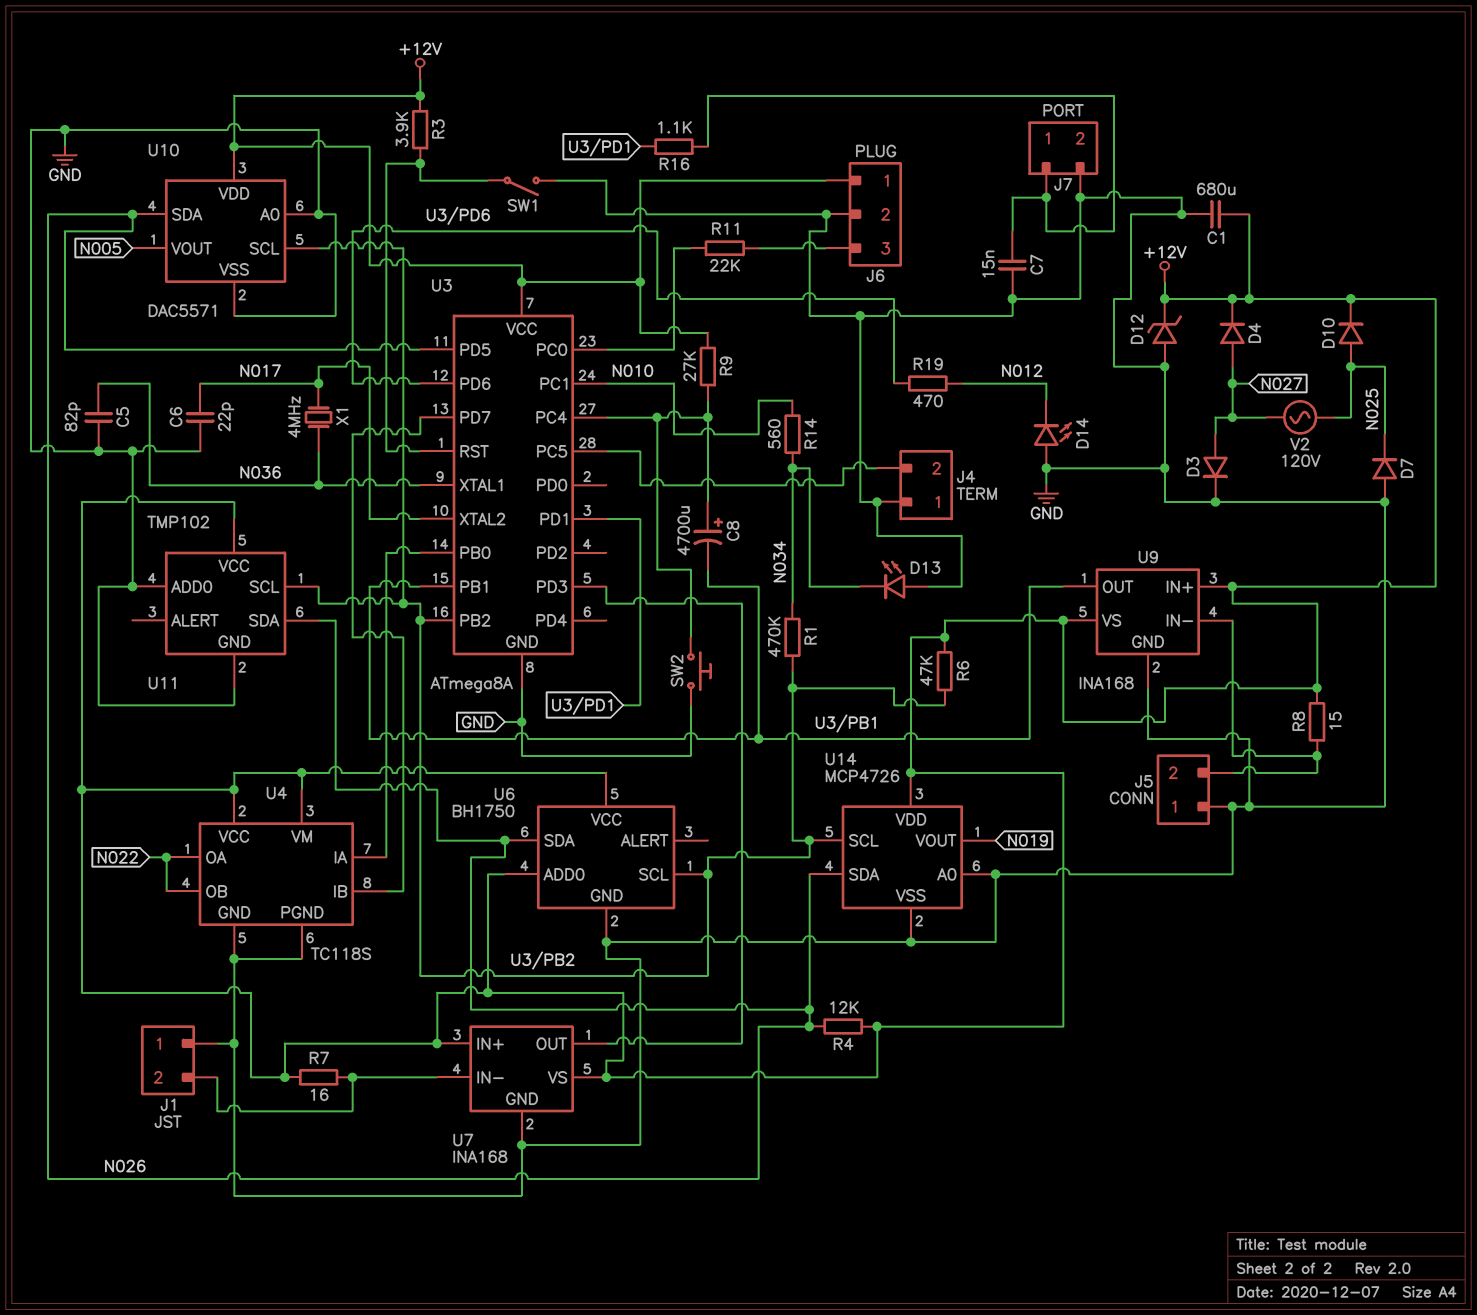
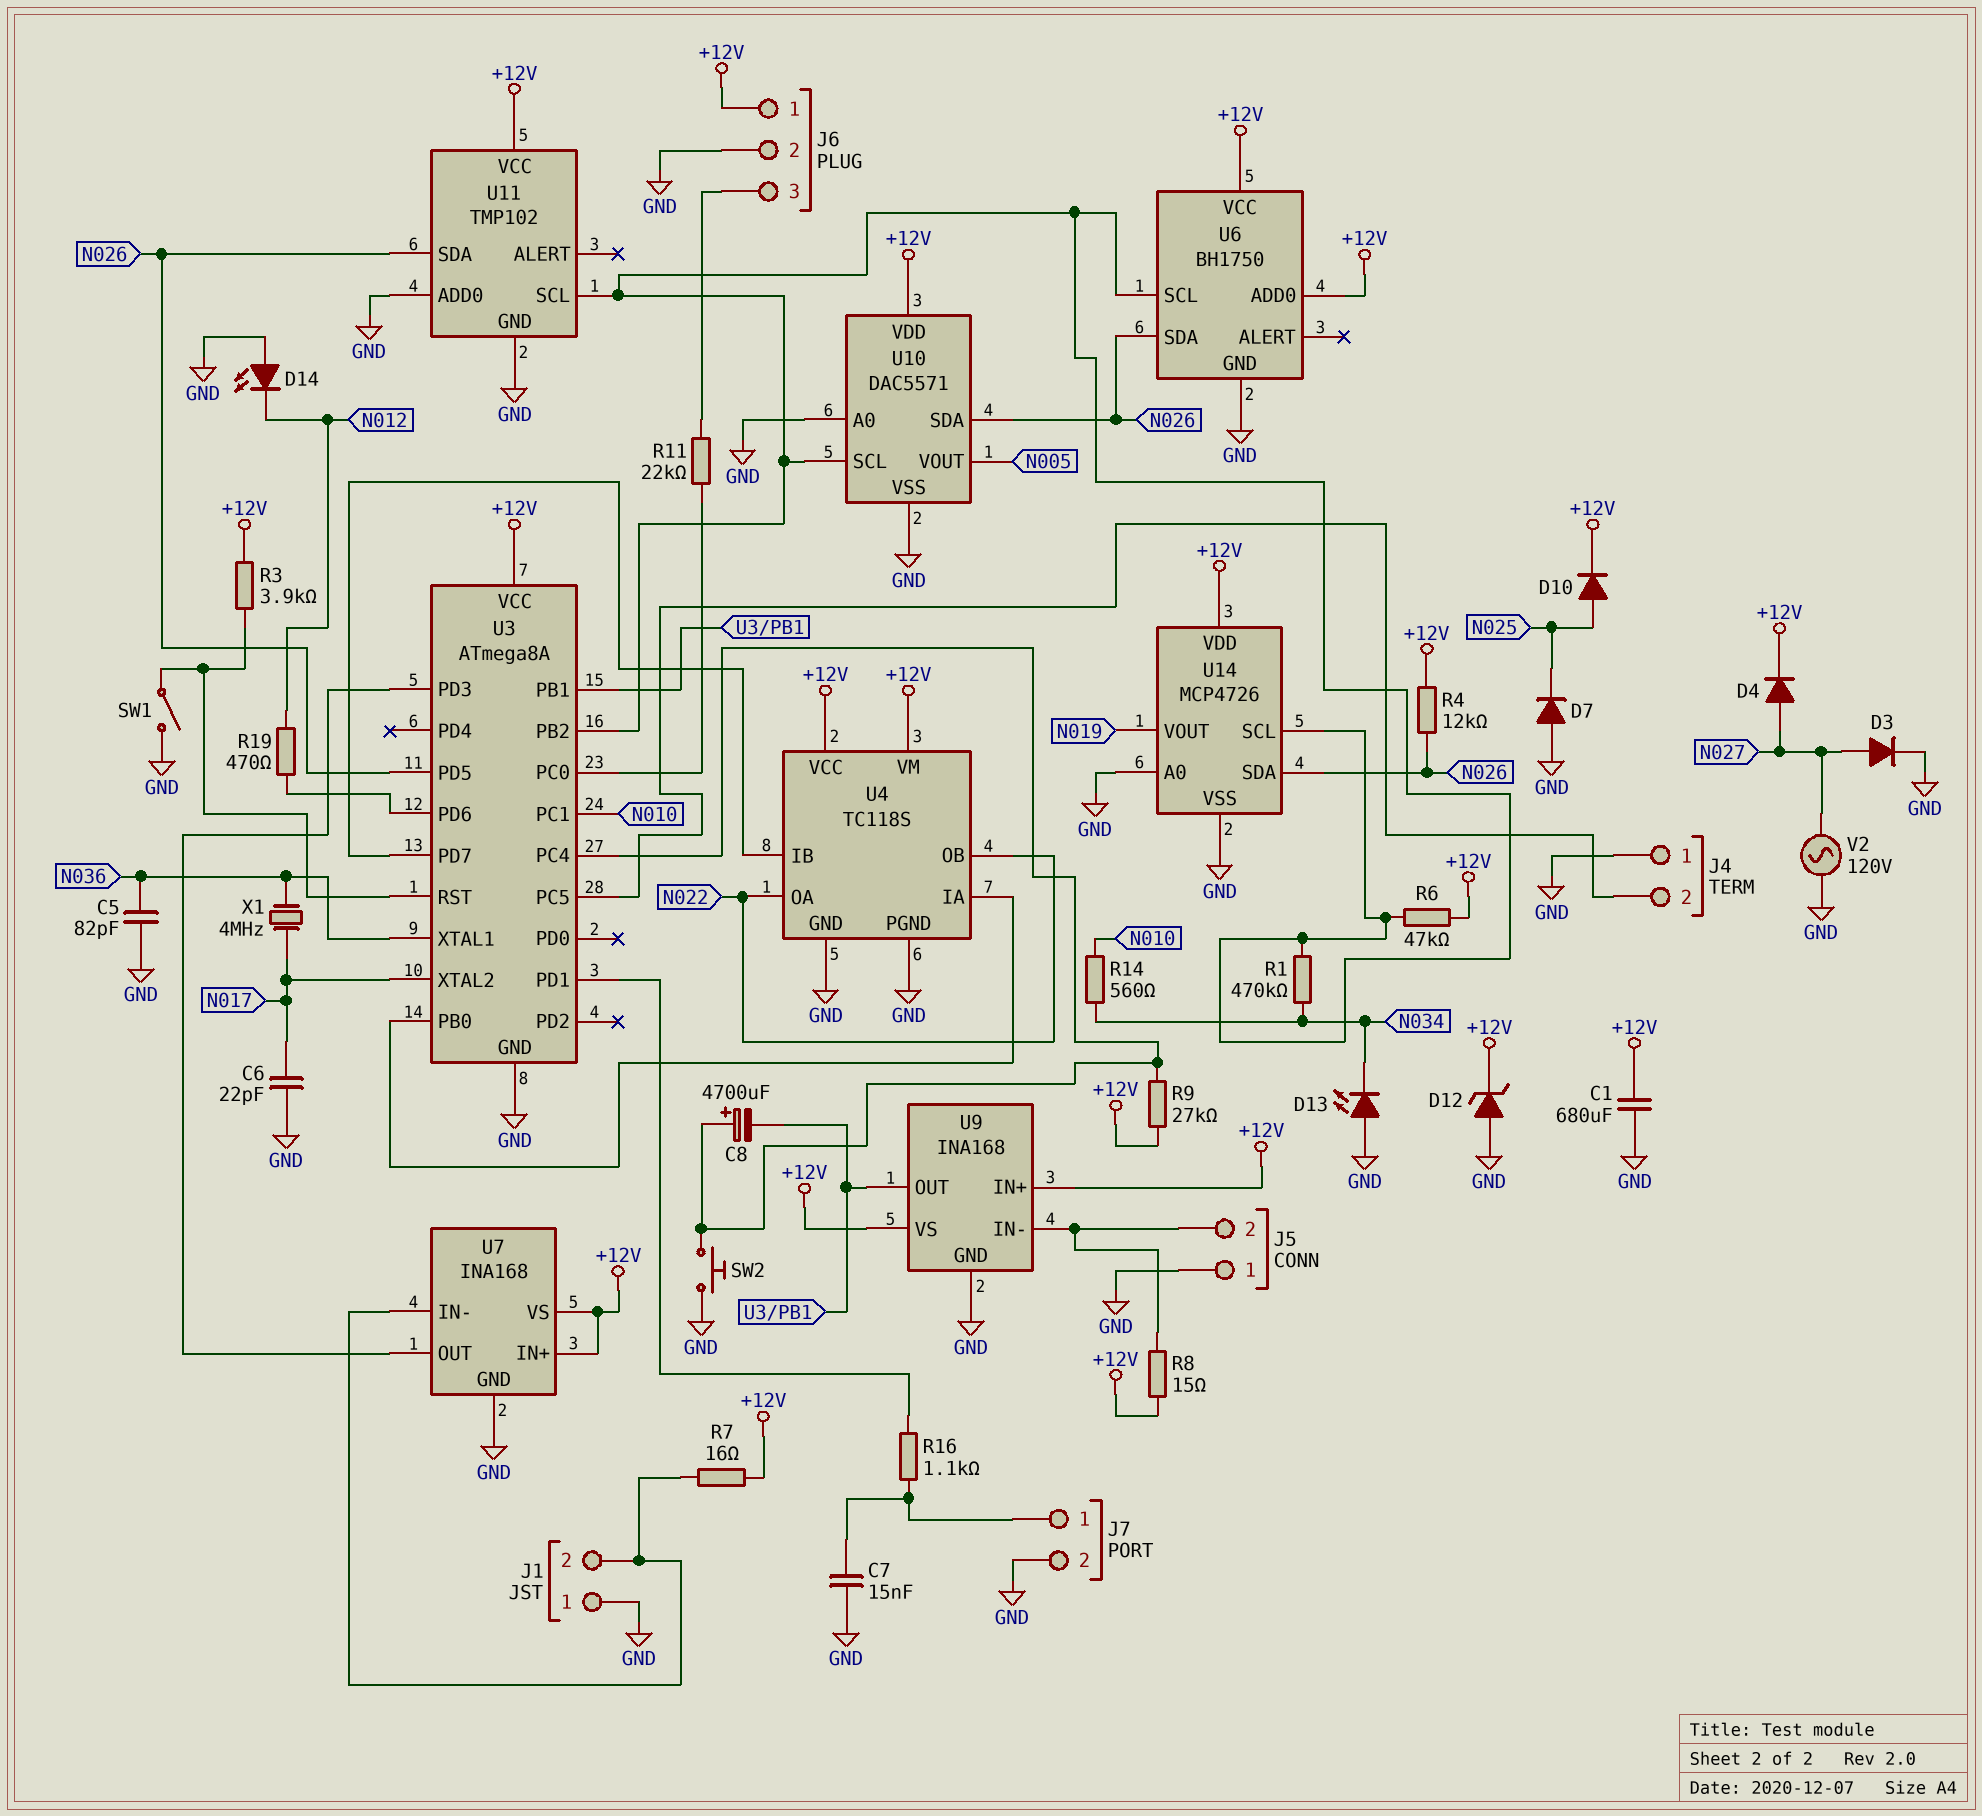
V2: AC 120V (N025, N027) -> AC 120V (GND, N027)

